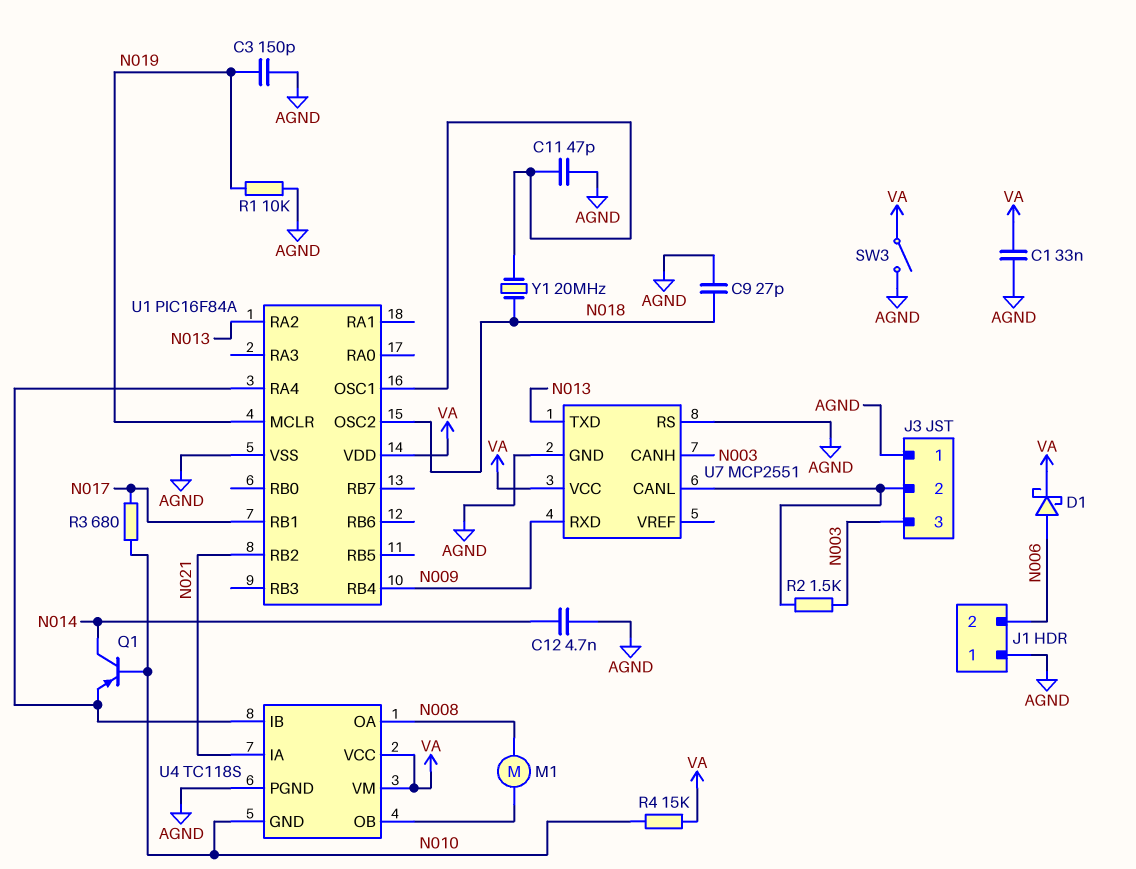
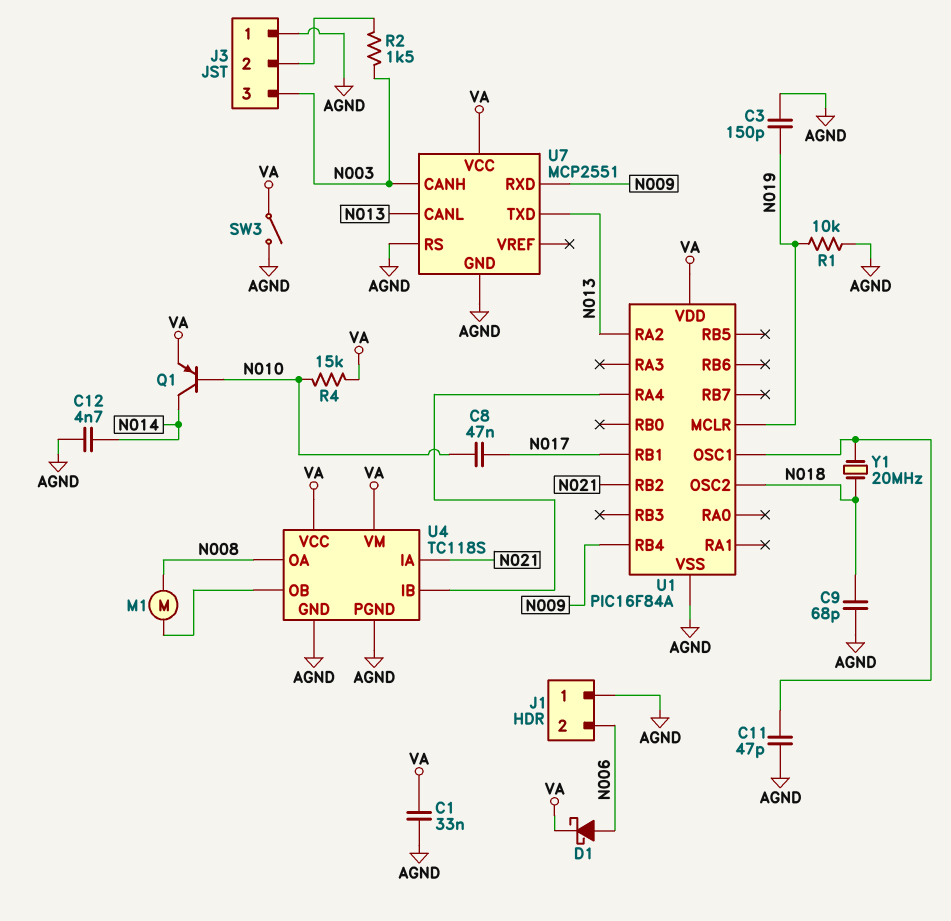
C8: none -> 47nF (N010, N017)
C9: 27pF (AGND, N018) -> 68pF (AGND, N018)
Q1: PNP (B N010, C N014, E U1/RA4) -> PNP (B N010, C N014, E VA)
R3: 680 (N010, N017) -> none
U4 pin GND: N010 -> AGND
U7 pin CANL: J3/2 -> N013

